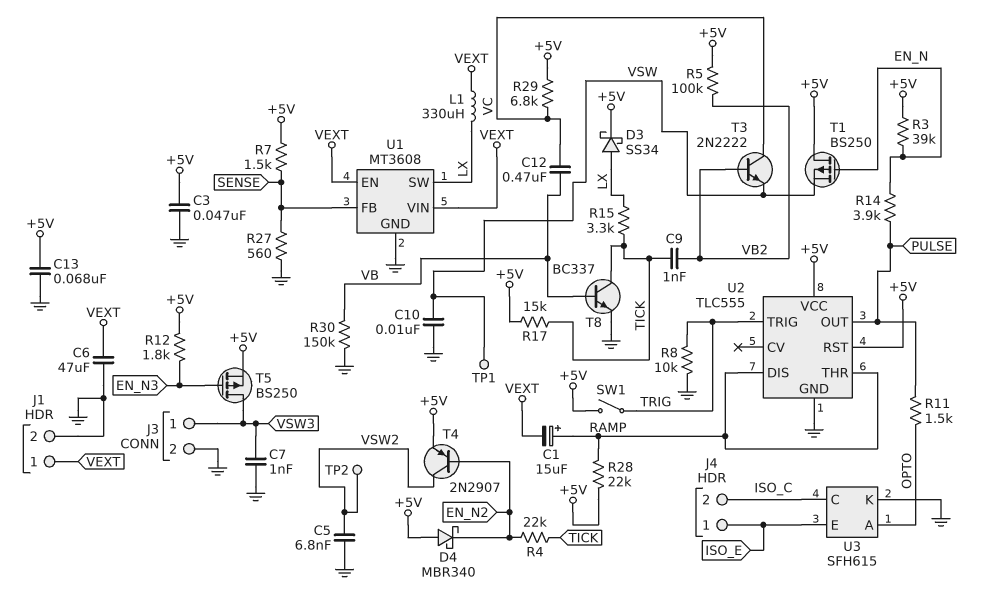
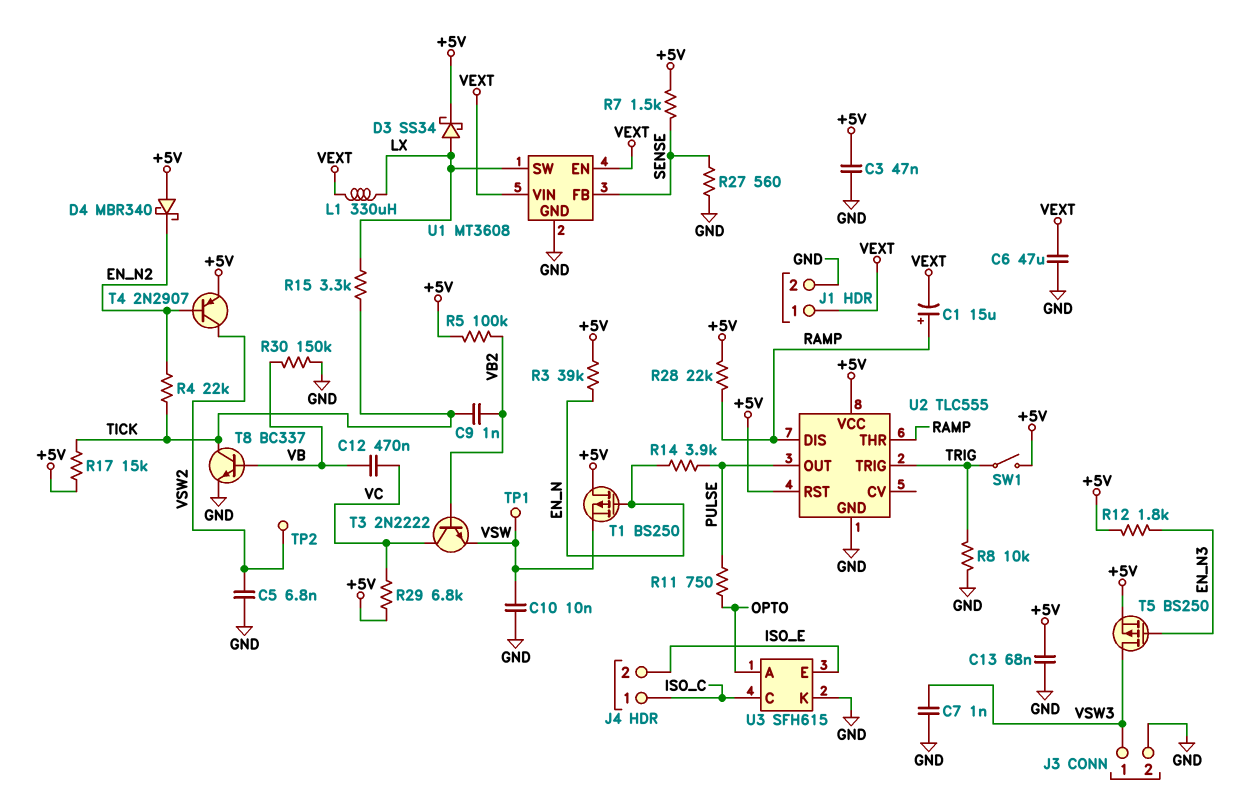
J4 pin 1: ISO_E -> ISO_C
J4 pin 2: ISO_C -> ISO_E
R11: 1.5k (OPTO, PULSE) -> 750 (OPTO, PULSE)

